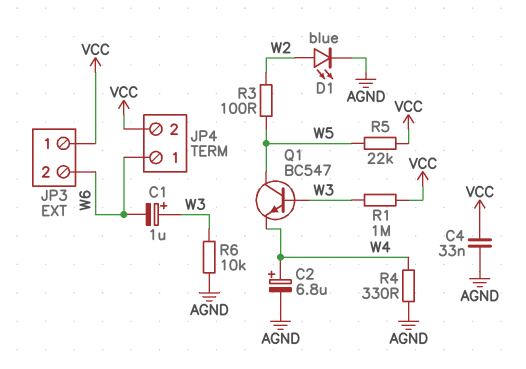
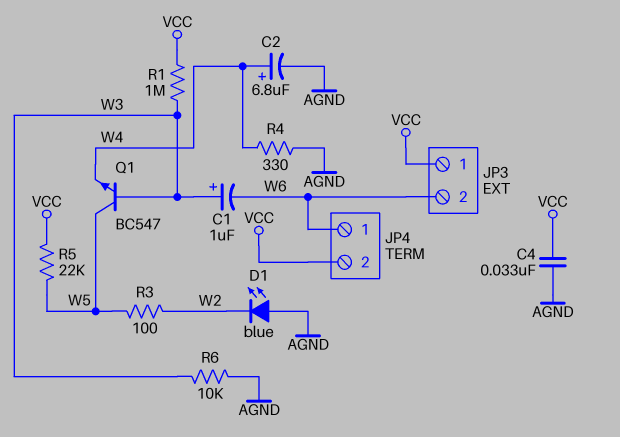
D1: LED blue (A W2, K AGND) -> LED blue (A AGND, K W2)

